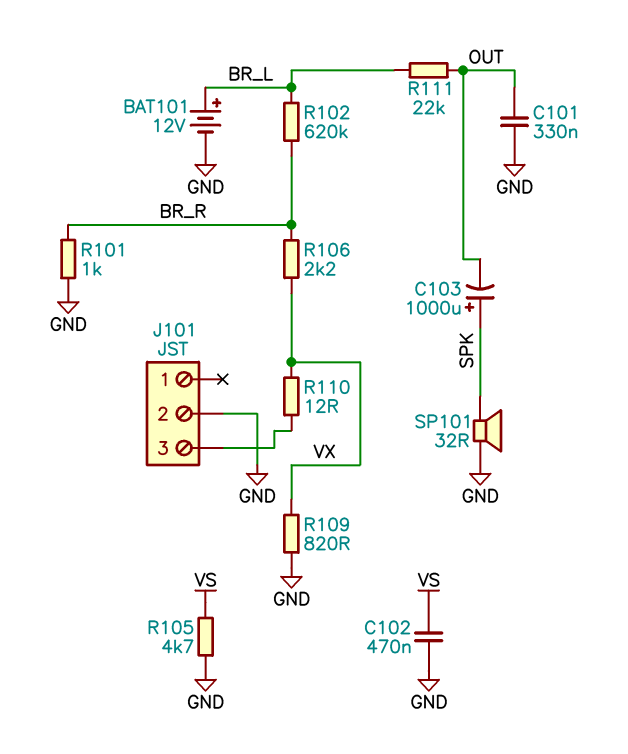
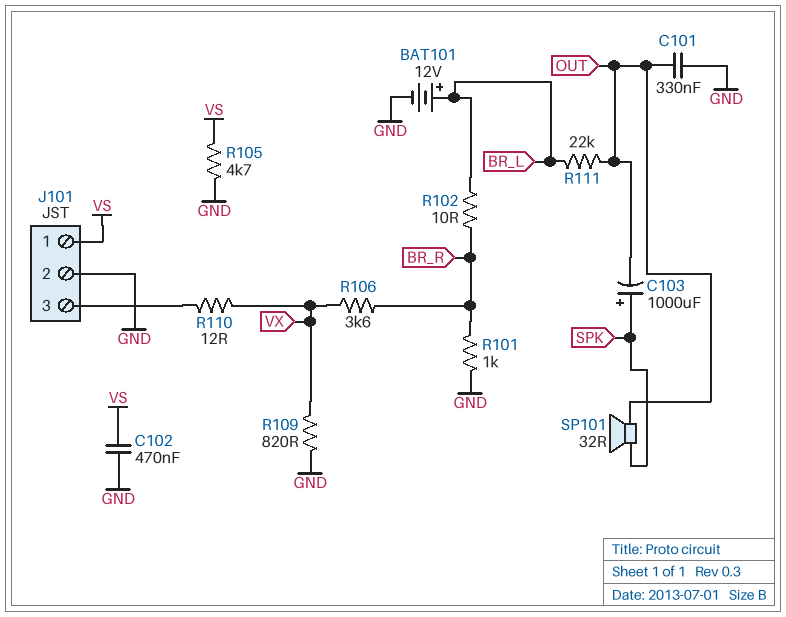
J101 pin 1: none -> VS
R102: 620k (BR_L, BR_R) -> 10 (BR_L, BR_R)
R106: 2.2k (BR_R, VX) -> 3.6k (BR_R, VX)
SP101: speaker 32R (GND, SPK) -> speaker 32R (OUT, SPK)

